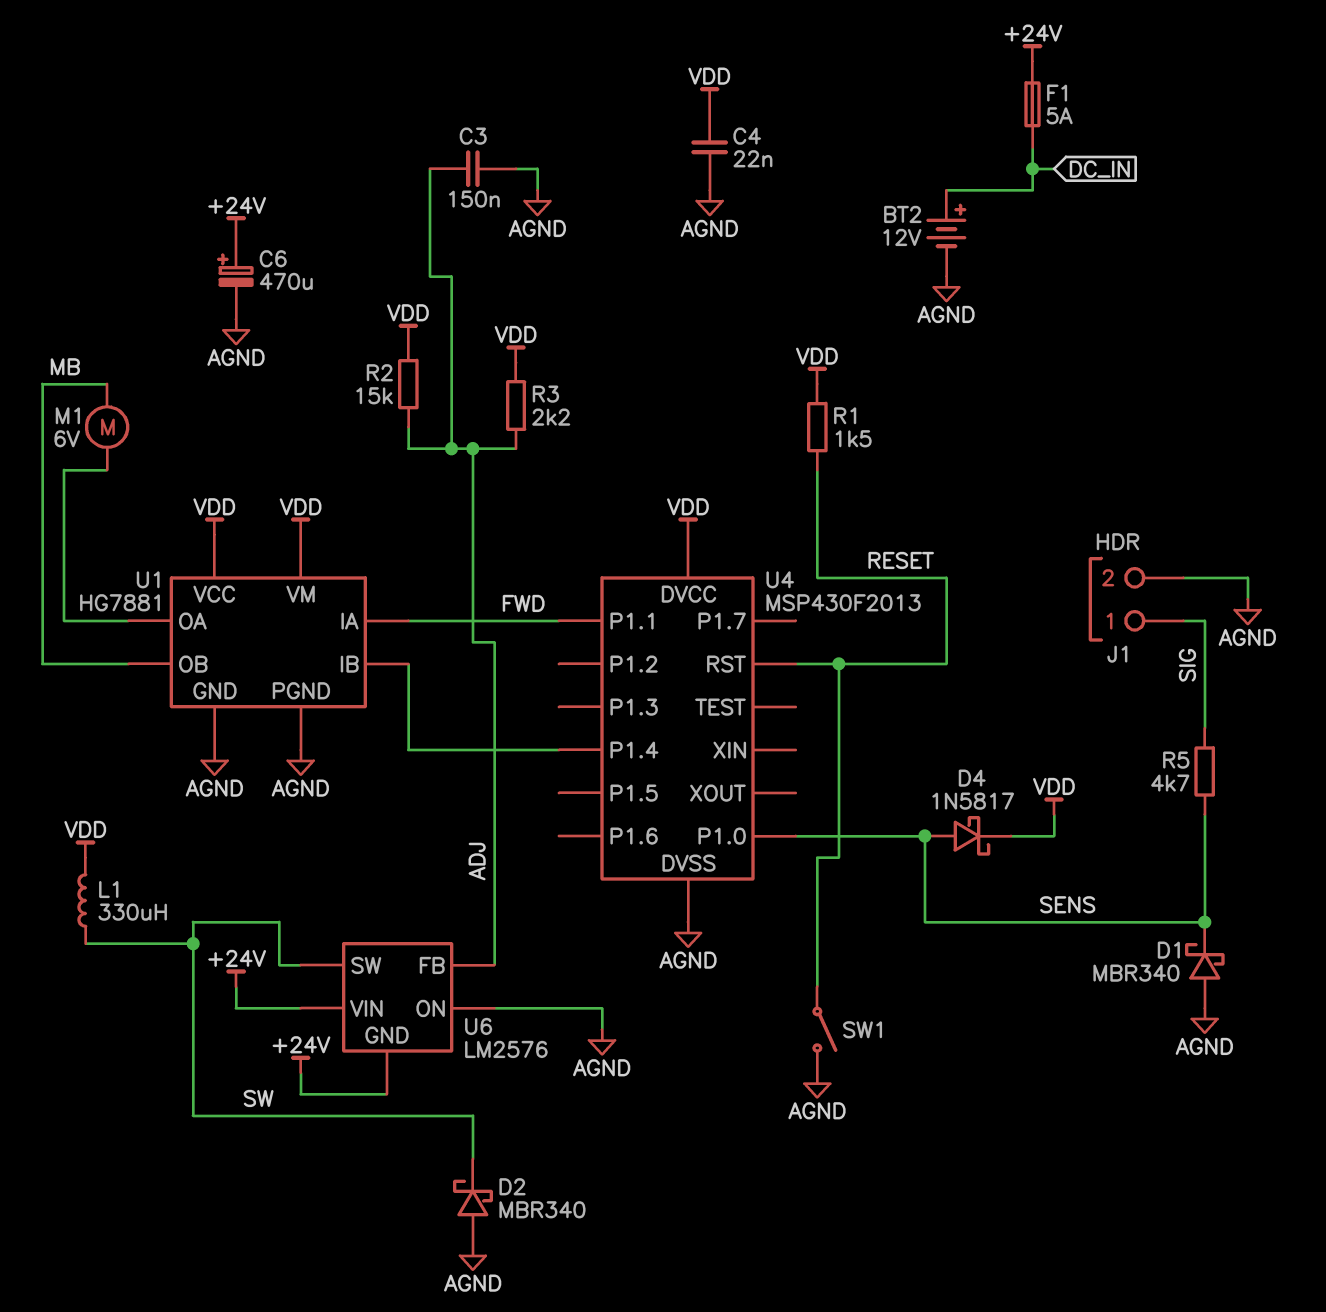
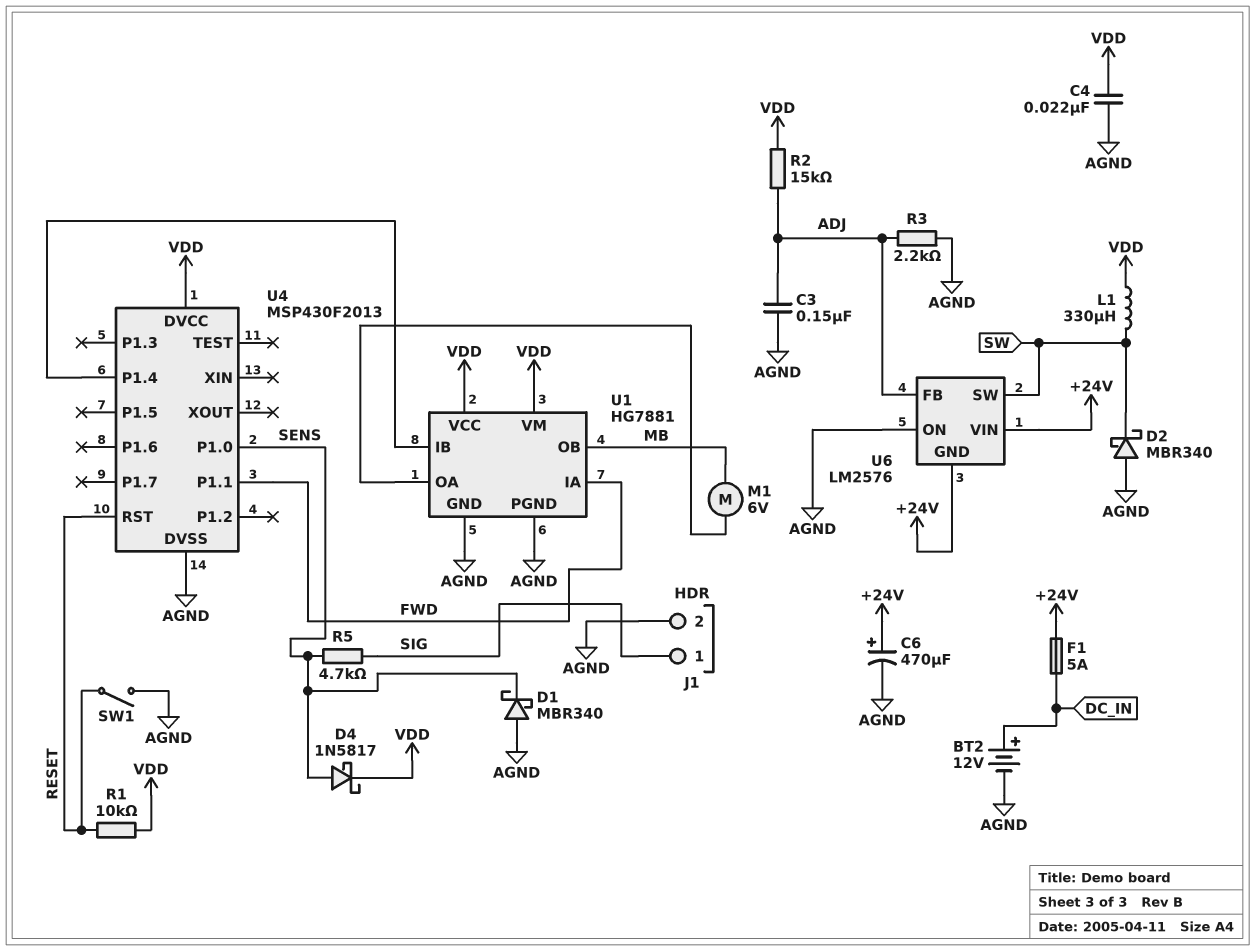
R1: 1.5k (RESET, VDD) -> 10k (RESET, VDD)
R3: 2.2k (ADJ, VDD) -> 2.2k (ADJ, AGND)

